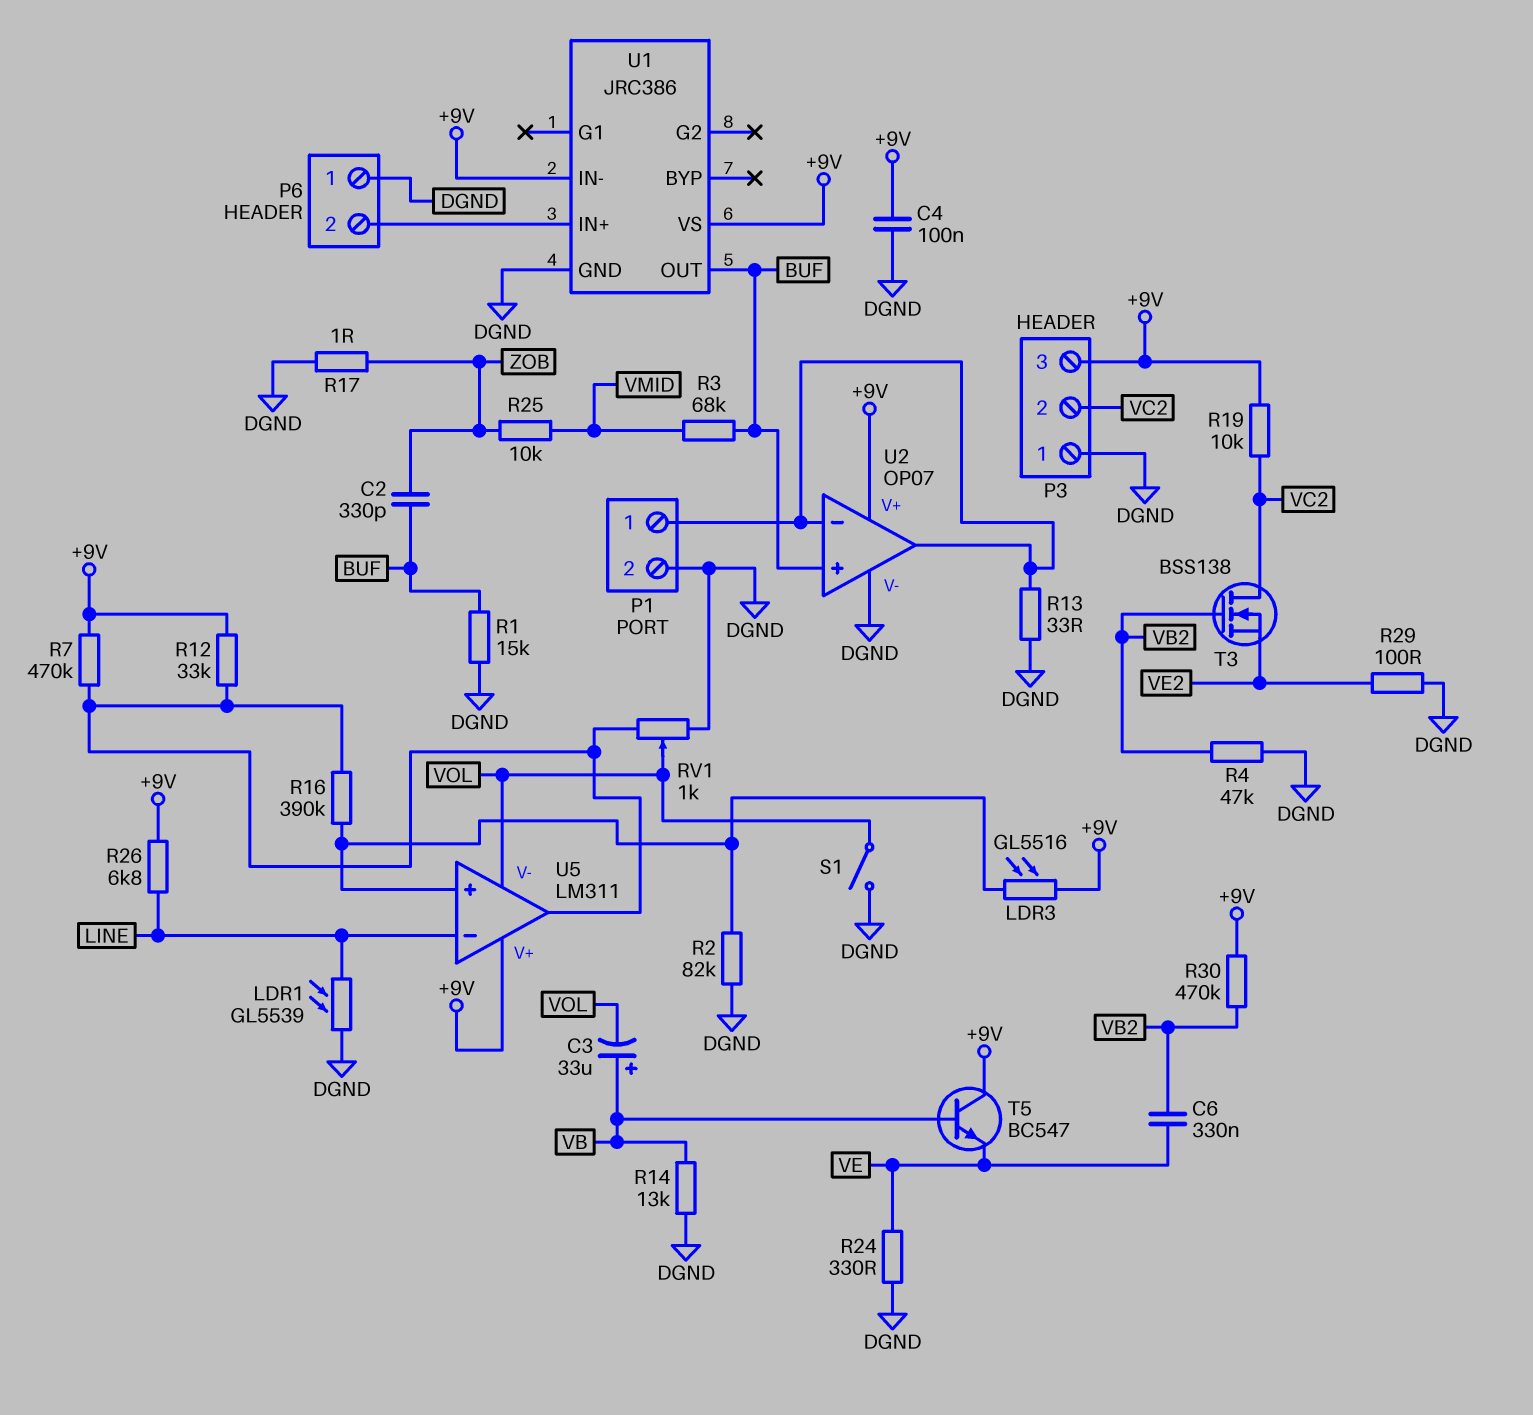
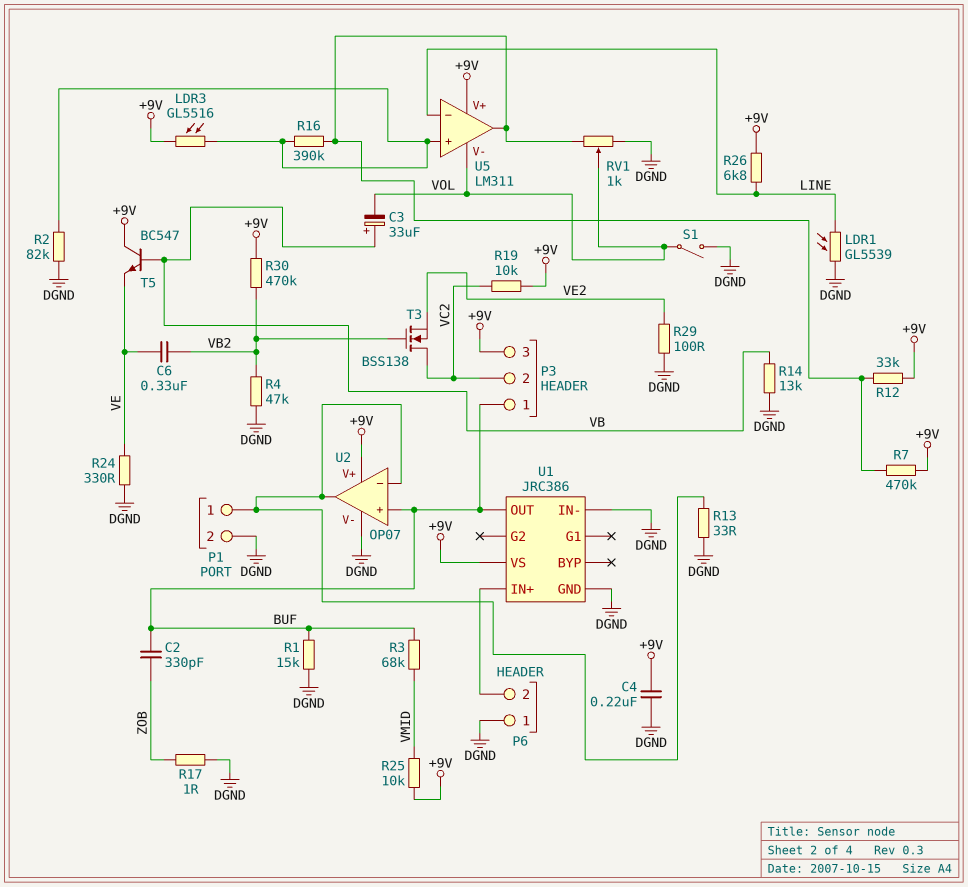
C4: 100nF (+9V, DGND) -> 220nF (+9V, DGND)
P3 pin 1: DGND -> BUF
R25: 10k (VMID, ZOB) -> 10k (+9V, VMID)
U1 pin IN-: +9V -> DGND

